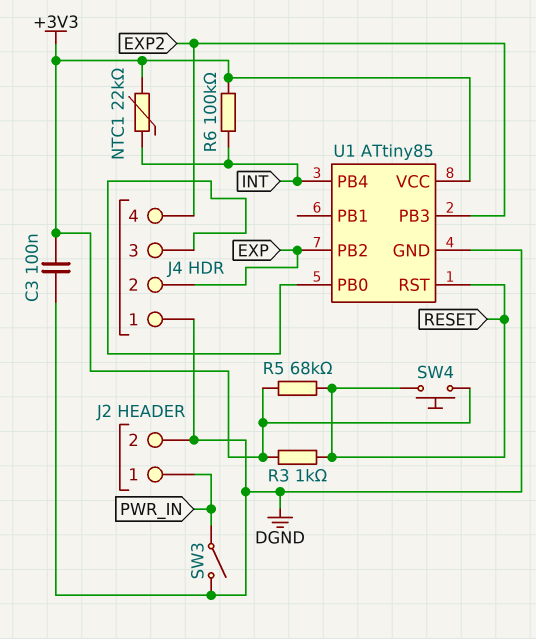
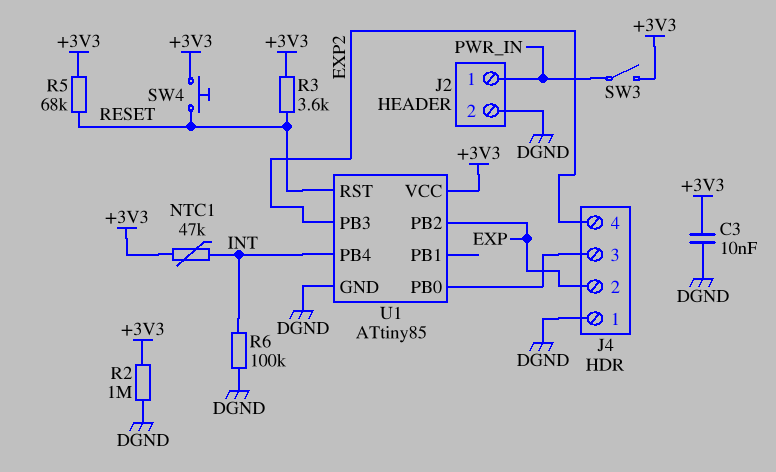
C3: 100nF (+3V3, DGND) -> 10nF (+3V3, DGND)
NTC1: 22k (+3V3, INT) -> 47k (+3V3, INT)
R2: none -> 1M (+3V3, DGND)
R3: 1k (+3V3, RESET) -> 3.6k (+3V3, RESET)
R6: 100k (+3V3, INT) -> 100k (DGND, INT)
SW3: switch (DGND, PWR_IN) -> switch (+3V3, PWR_IN)

